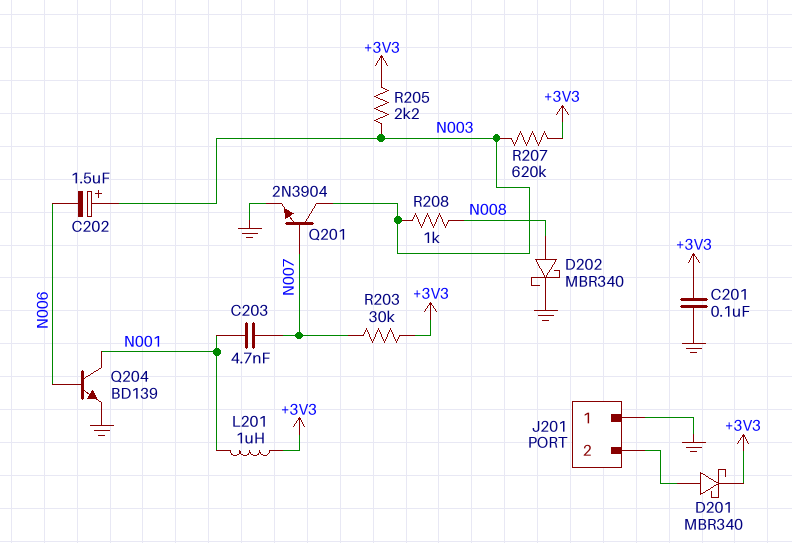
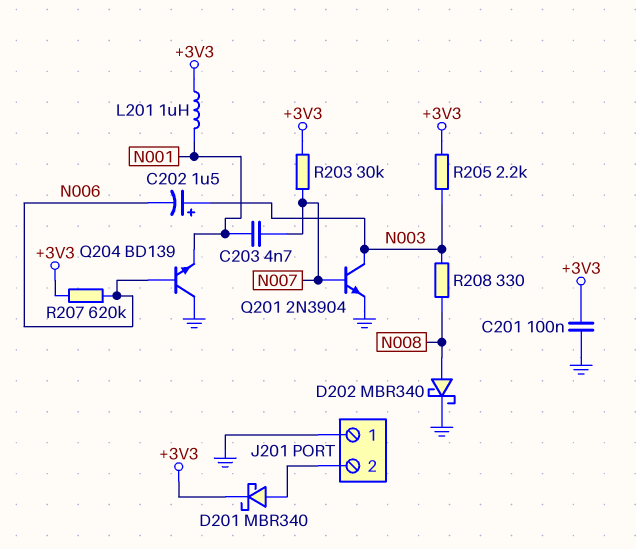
Q204: NPN BD139 (B N006, C N001, E GND) -> NPN BD139 (B N006, C GND, E N001)
R207: 620k (+3V3, N003) -> 620k (+3V3, N006)
R208: 1k (N003, N008) -> 330 (N003, N008)

